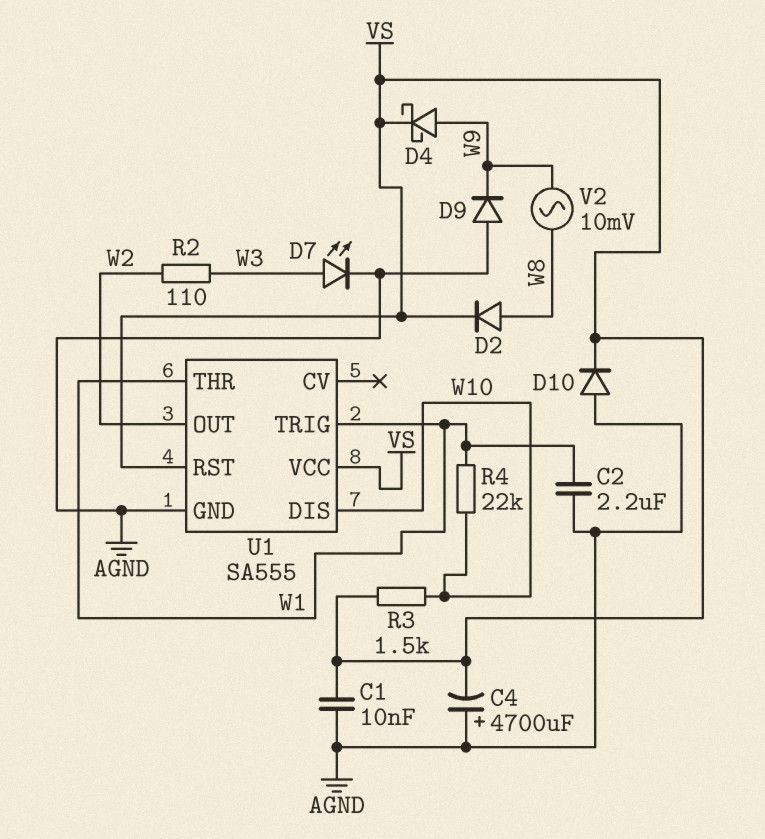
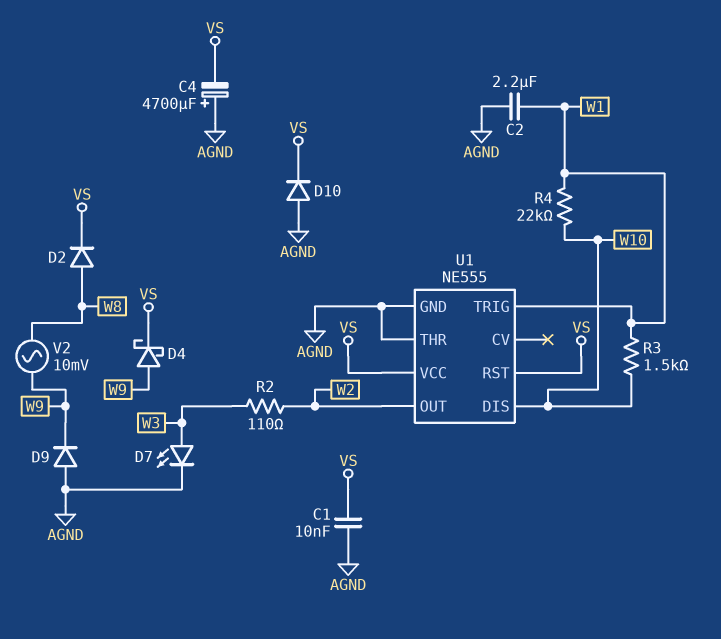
R3: 1.5k (VS, W10) -> 1.5k (W1, W10)
U1: SA555 -> NE555
U1 pin THR: W1 -> AGND

